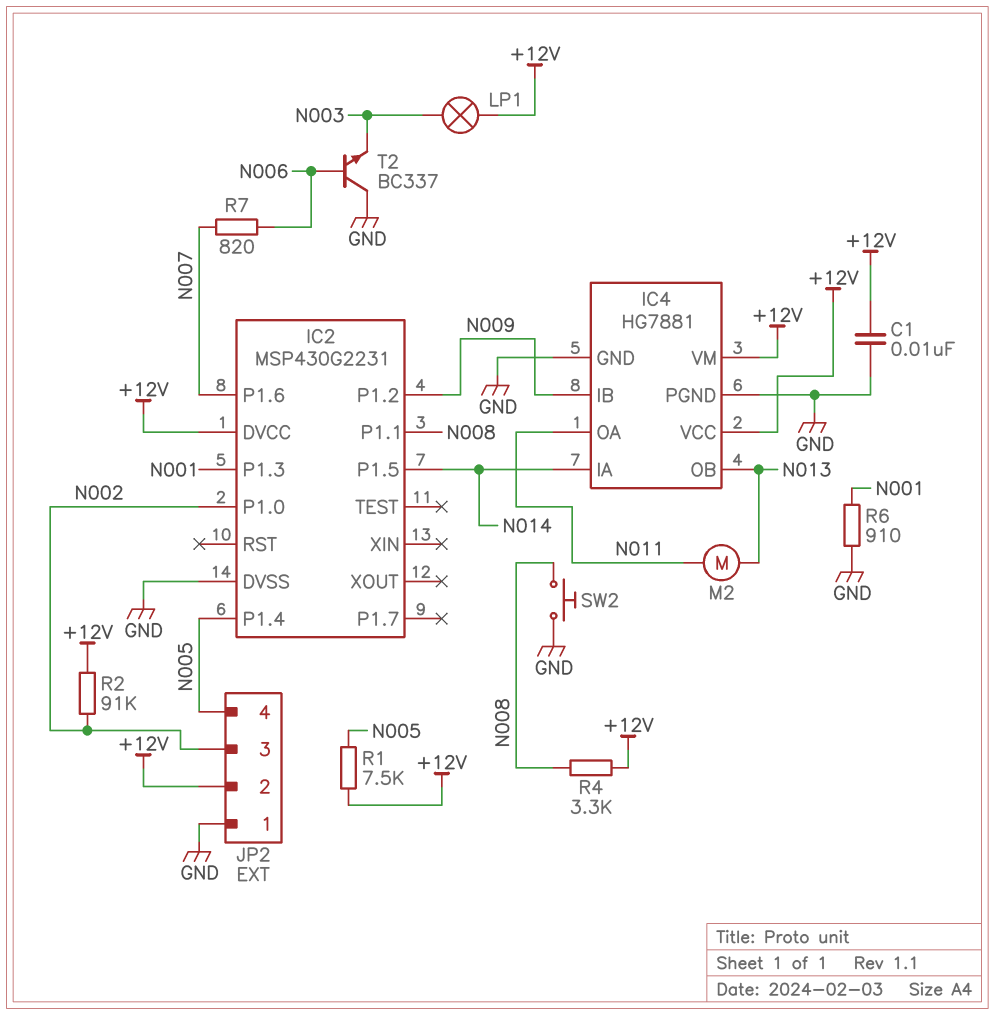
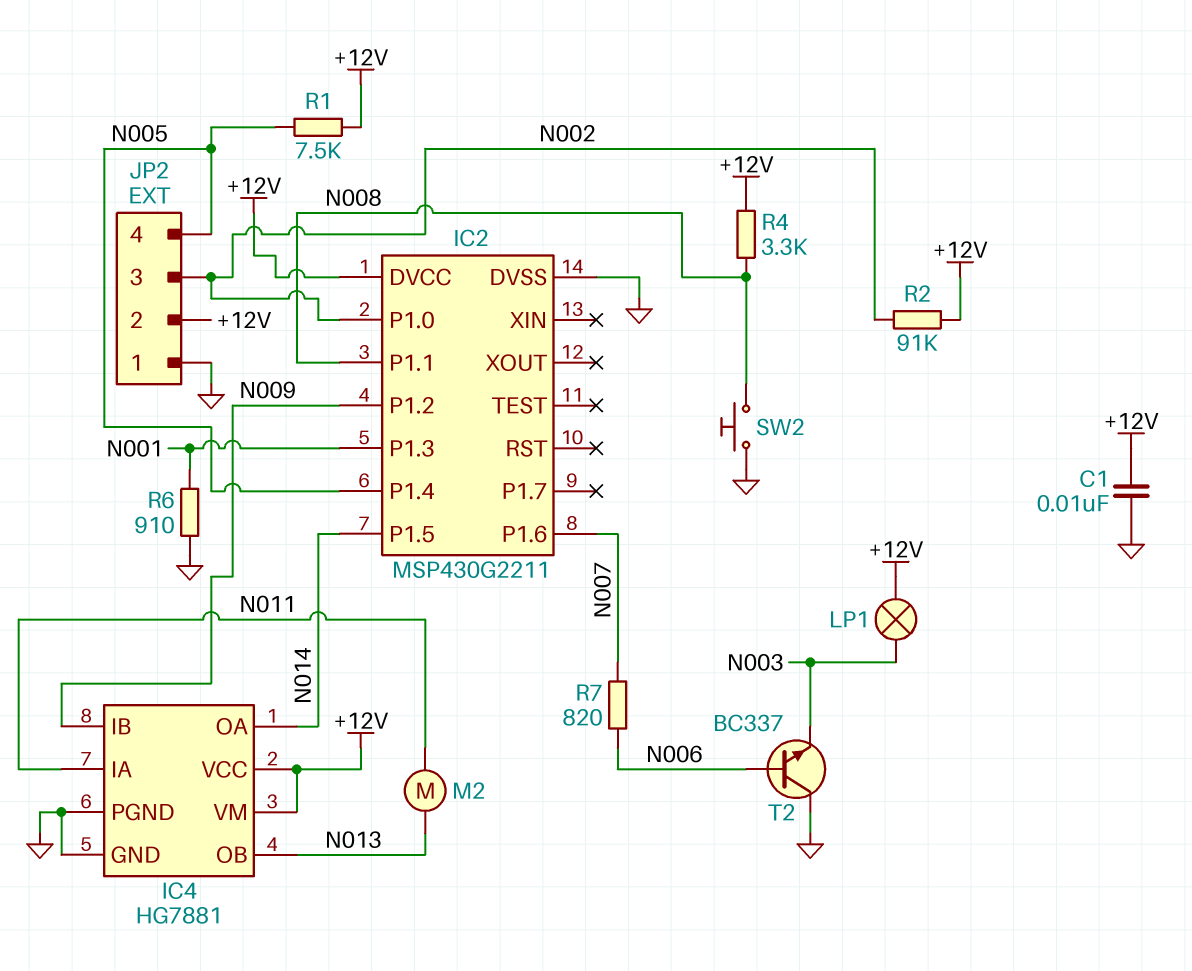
IC2: MSP430G2231 -> MSP430G2211
IC4 pin IA: N014 -> N011
IC4 pin OA: N011 -> N014

